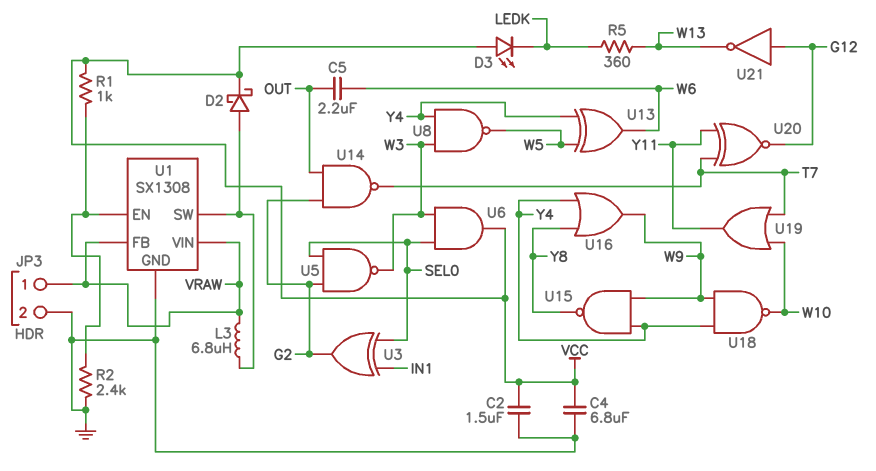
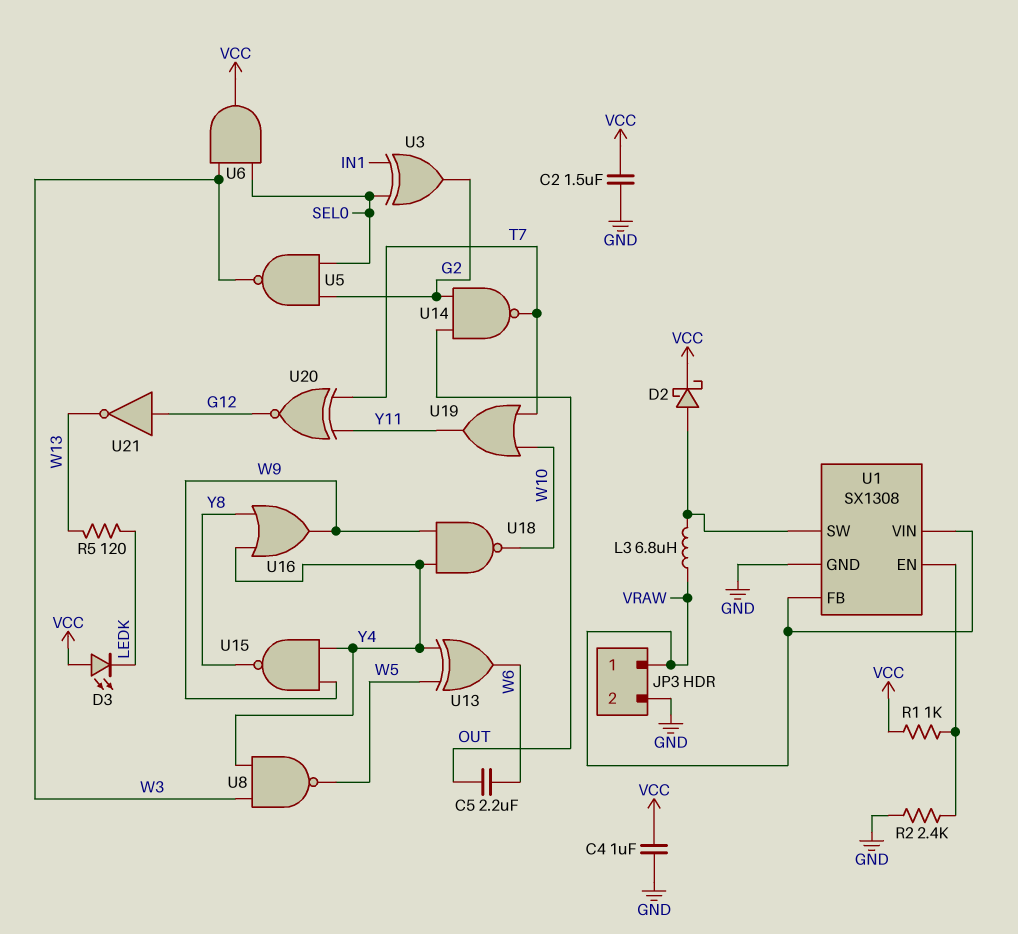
C4: 6.8uF (GND, VCC) -> 1uF (GND, VCC)
R5: 360 (LEDK, W13) -> 120 (LEDK, W13)

